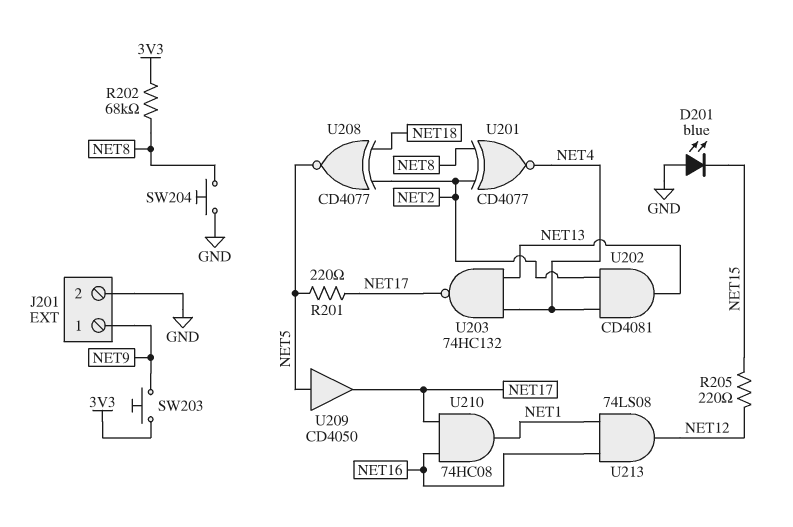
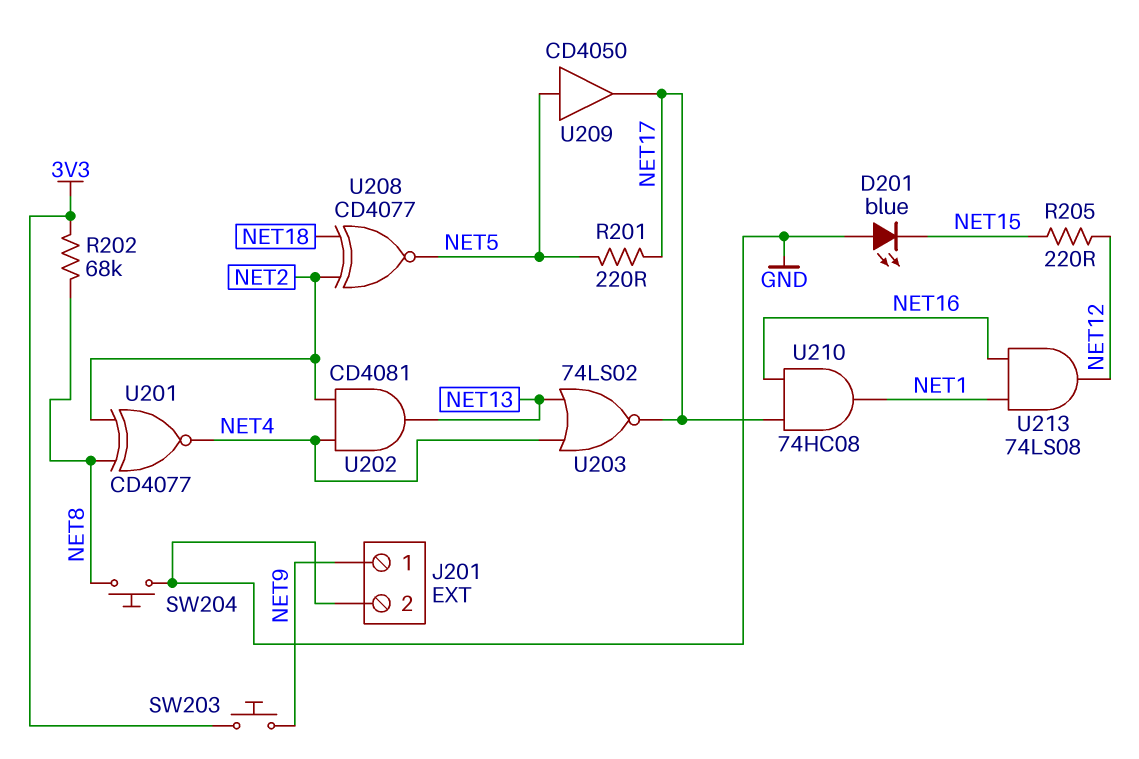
U203: NAND 74HC132 (in NET4, in NET13, out NET17) -> NOR 74LS02 (in NET4, in NET13, out NET17)

